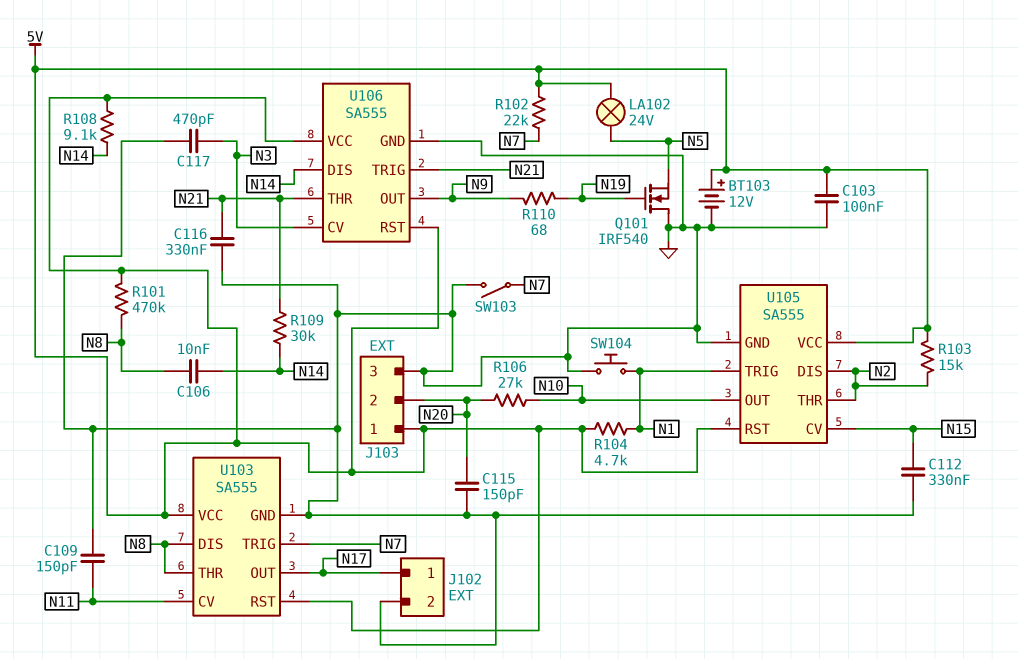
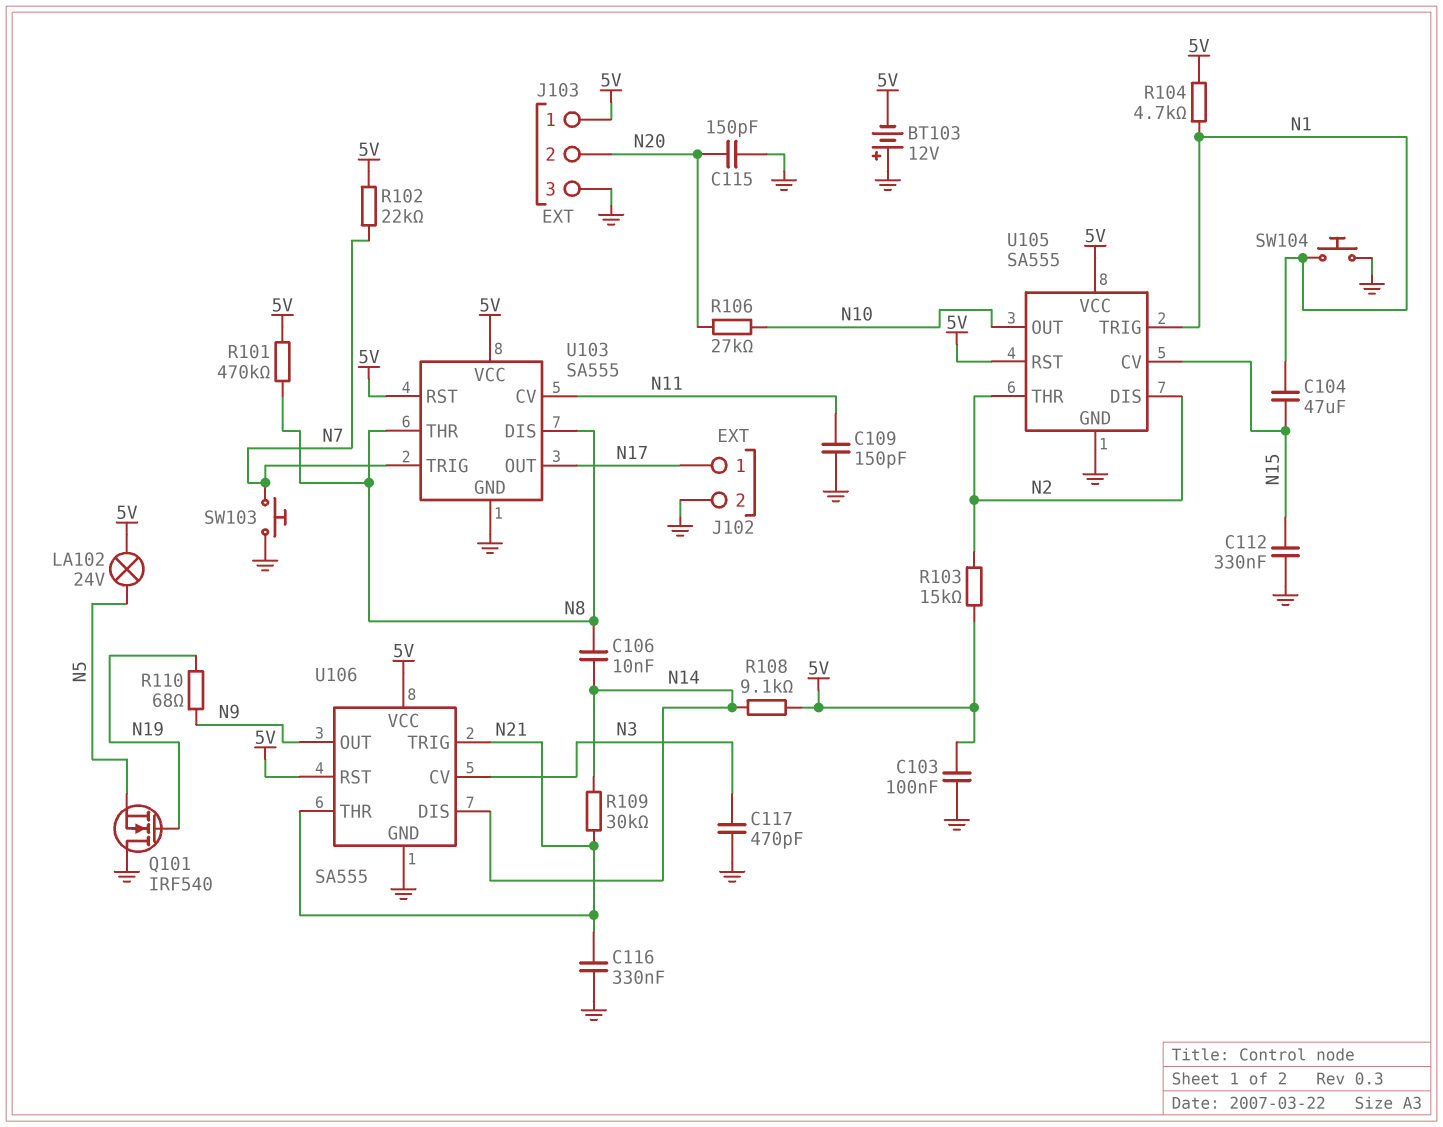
BT103: 12V (plus 5V, minus GND) -> 12V (plus GND, minus 5V)
C104: none -> 47uF (N1, N15)
SW103: switch (GND, N7) -> button (GND, N7)

